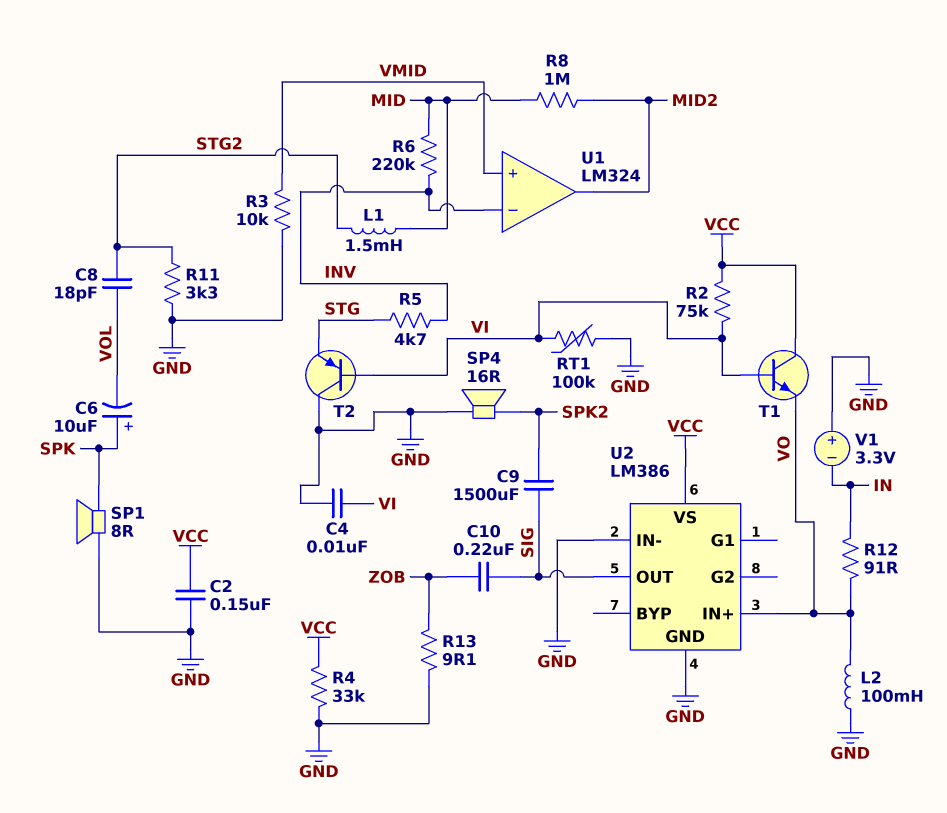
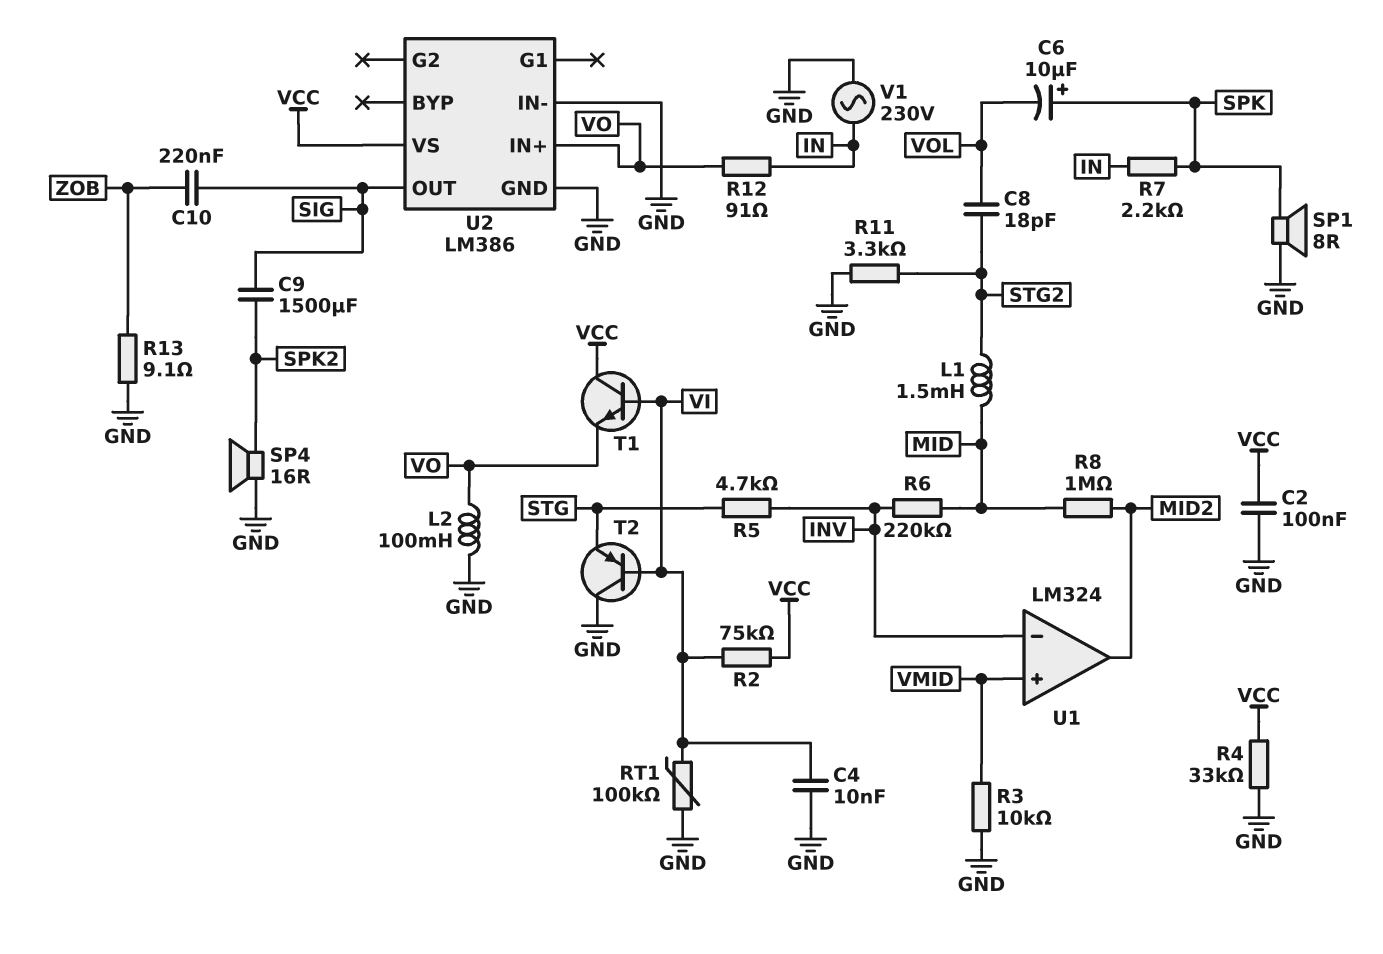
C2: 150nF (GND, VCC) -> 100nF (GND, VCC)
R7: none -> 2.2k (IN, SPK)
V1: 3.3V (plus GND, minus IN) -> AC 230V (GND, IN)

